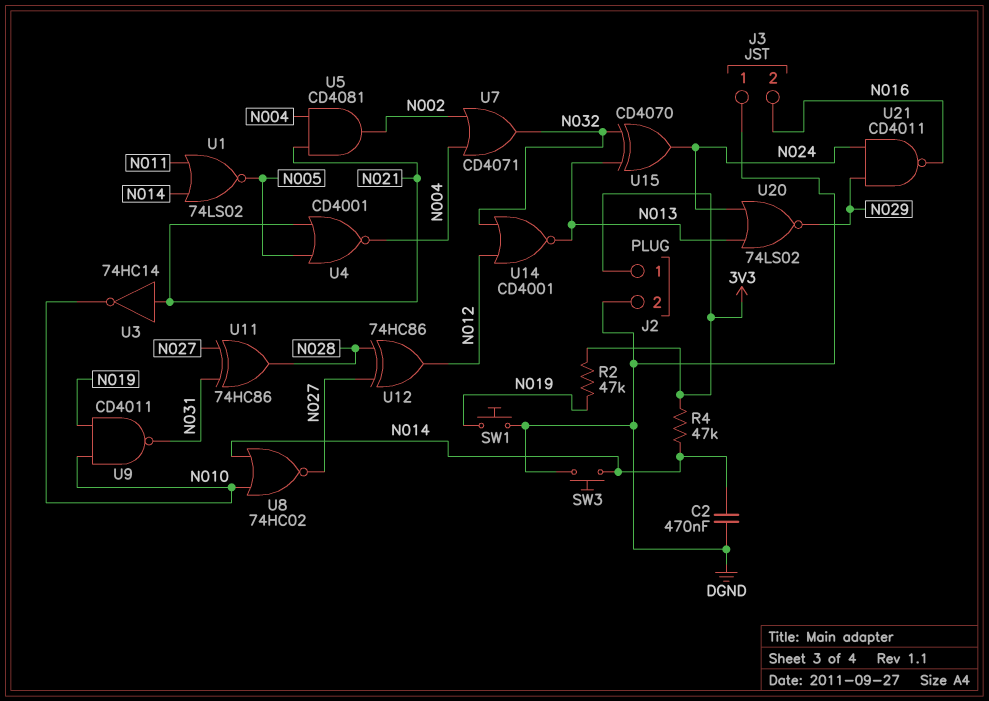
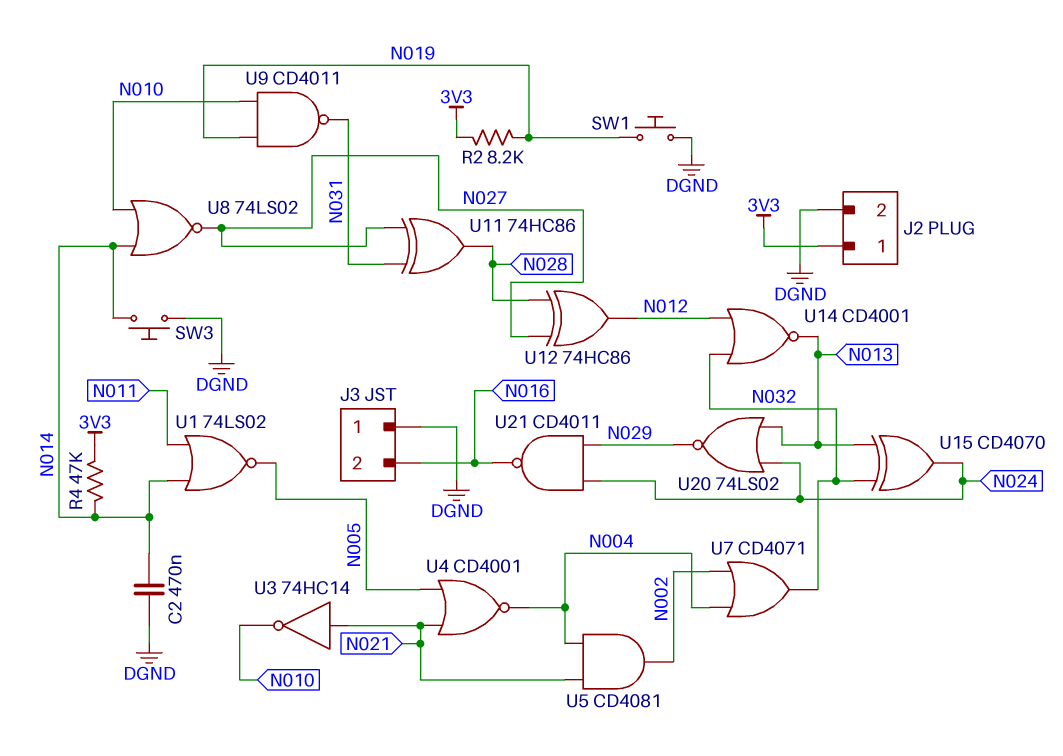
R2: 47k (3V3, N019) -> 8.2k (3V3, N019)
U8: NOR 74HC02 (in N010, in N014, out N027) -> NOR 74LS02 (in N010, in N014, out N027)

